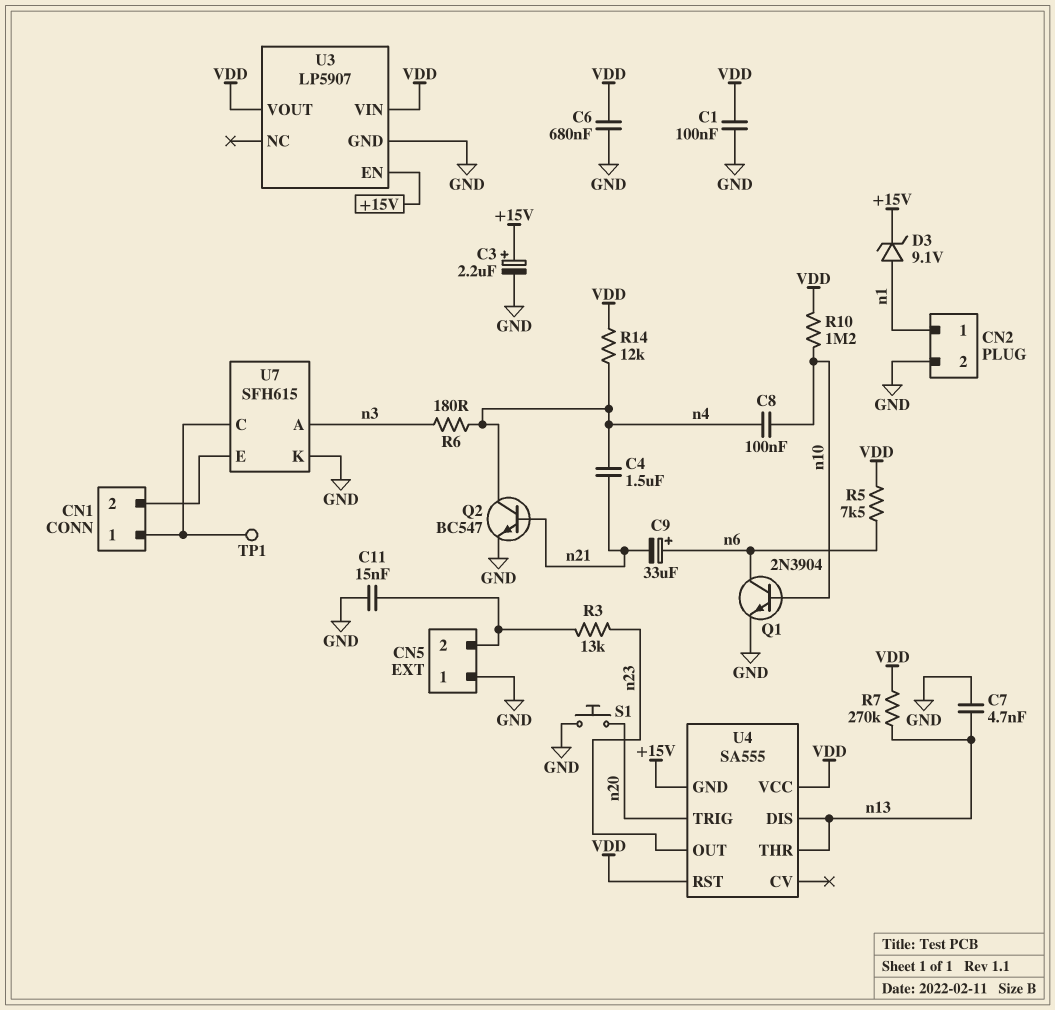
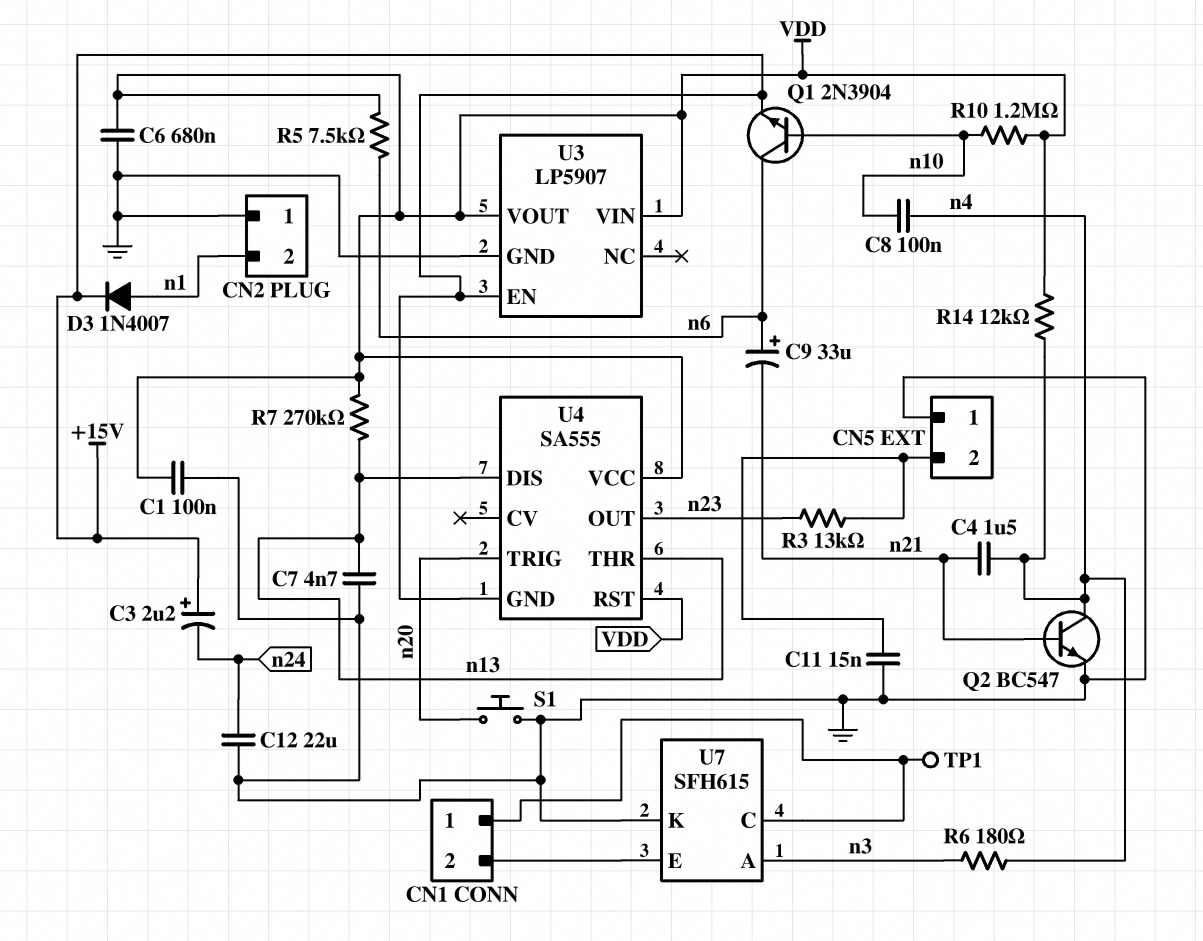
C3: 2.2uF (plus +15V, minus GND) -> 2.2uF (plus +15V, minus n24)
C12: none -> 22uF (GND, n24)
CN2 pin 1: n1 -> GND
CN2 pin 2: GND -> n1
D3: zener 9.1V (A n1, K +15V) -> diode 1N4007 (A n1, K +15V)
Q1: NPN 2N3904 (B n10, C n6, E GND) -> NPN 2N3904 (B n10, C n6, E +15V)

